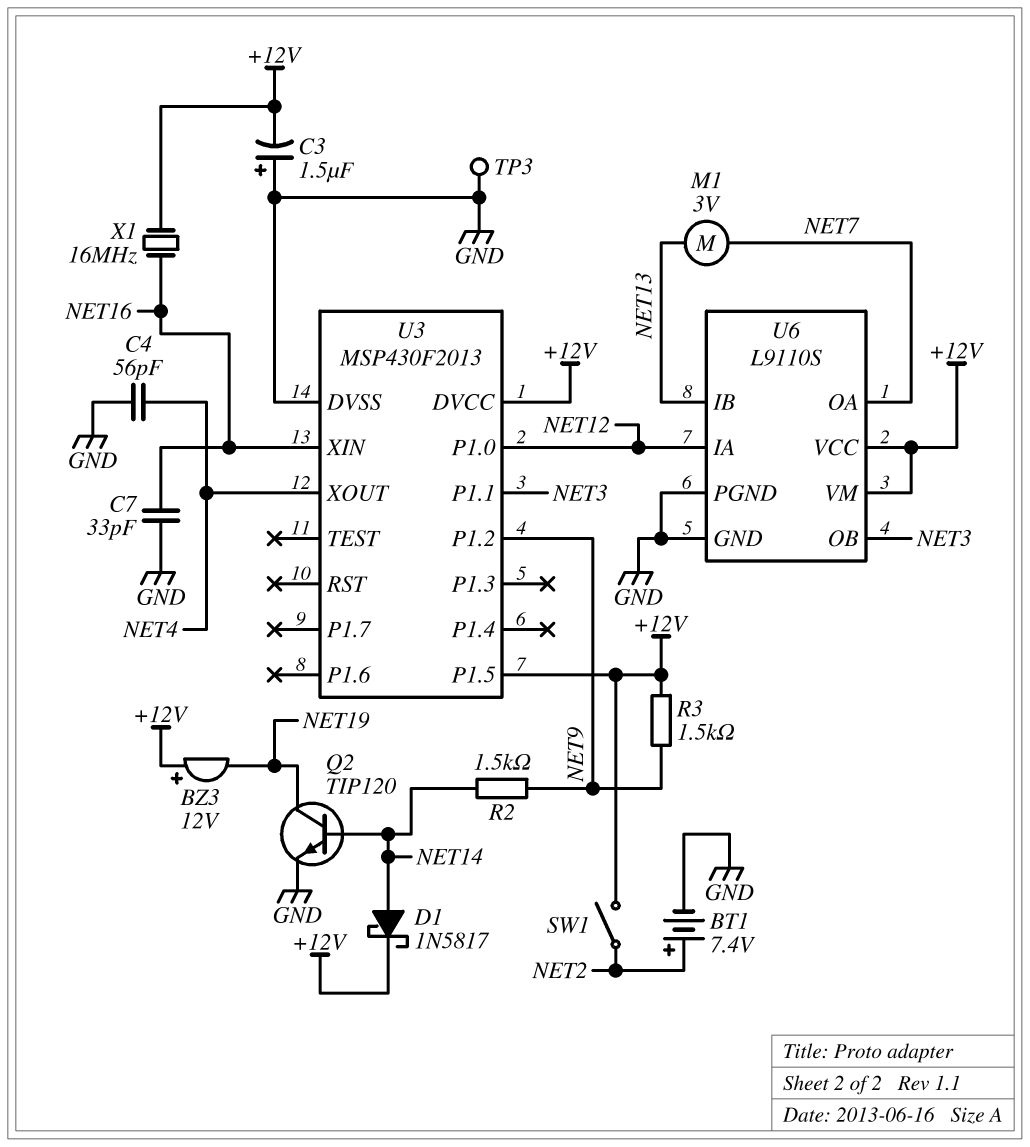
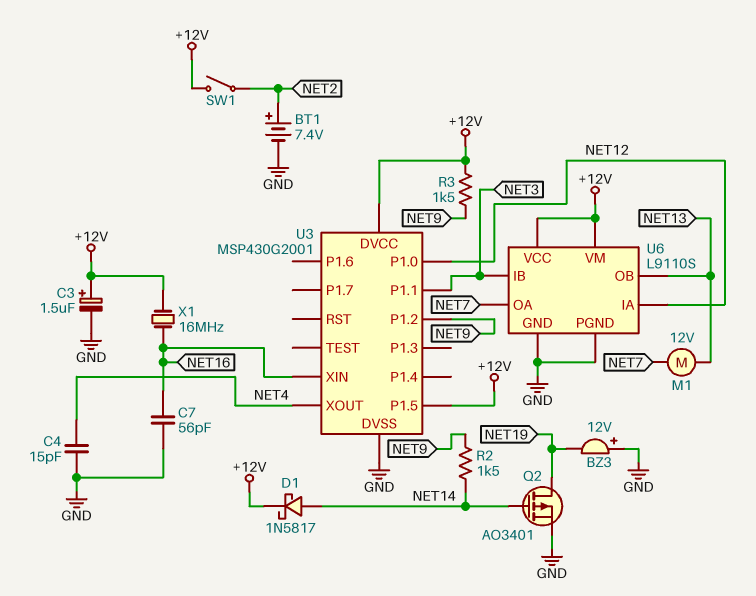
BZ3: buzzer 12V (plus +12V, minus NET19) -> buzzer 12V (plus GND, minus NET19)
C3: 1.5uF (plus GND, minus +12V) -> 1.5uF (plus +12V, minus GND)
C4: 56pF (GND, NET4) -> 15pF (GND, NET4)
C7: 33pF (GND, NET16) -> 56pF (GND, NET16)
M1: motor 3V (NET7, NET13) -> motor 12V (NET7, NET13)
Q2: NPN TIP120 (B NET14, C NET19, E GND) -> PMOS AO3401 (G NET14, D NET19, S GND)
TP3: test point (GND) -> none
U3: MSP430F2013 -> MSP430G2001
U6 pin IB: NET13 -> NET3
U6 pin OB: NET3 -> NET13

